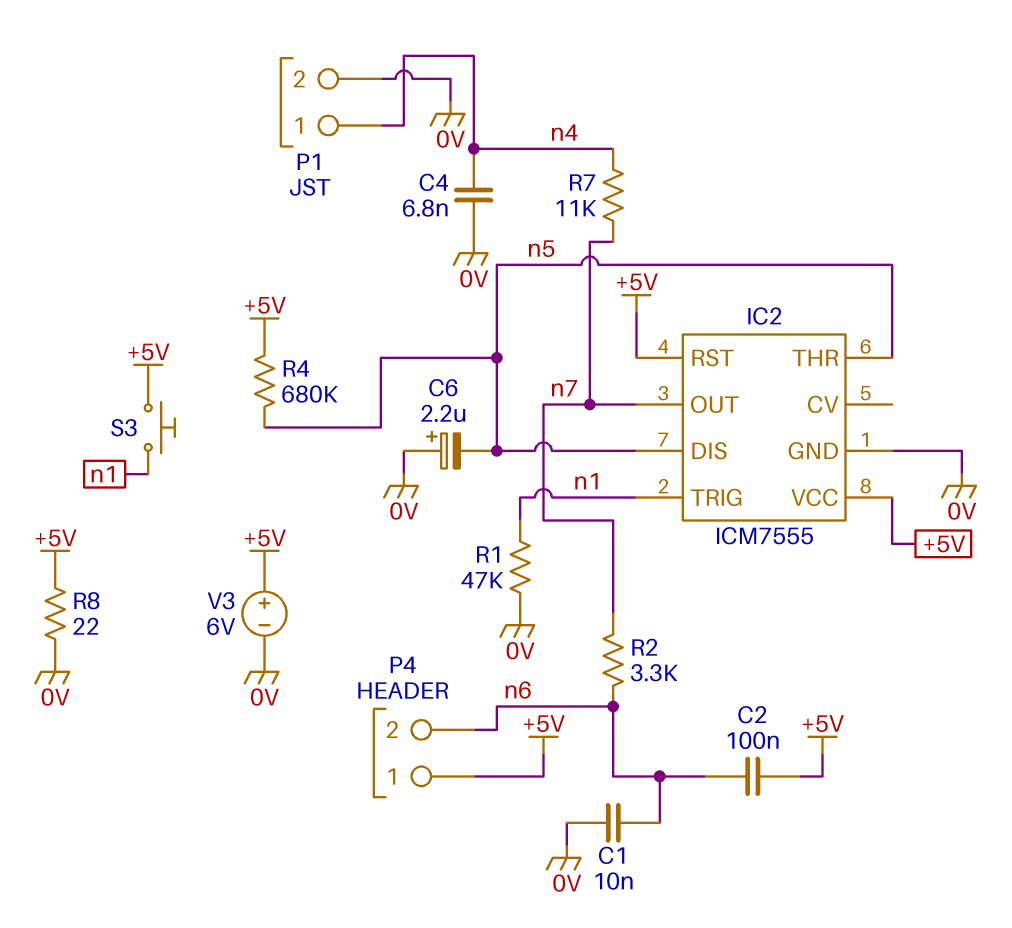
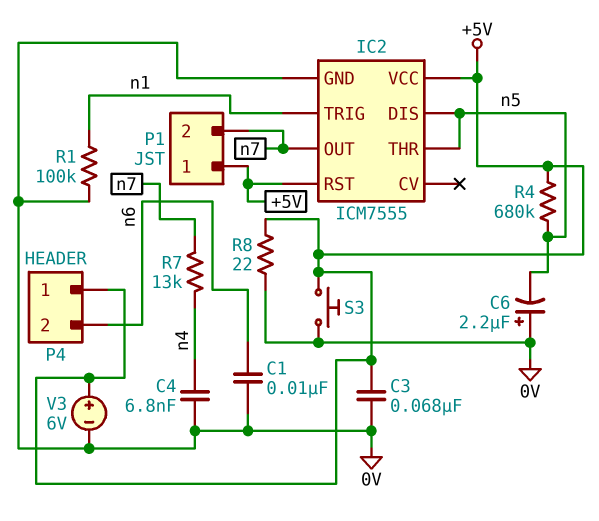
C2: 100nF (+5V, n6) -> none
C3: none -> 68nF (+5V, 0V)
P1 pin 1: n4 -> +5V
P1 pin 2: 0V -> n7
R1: 47k (0V, n1) -> 100k (0V, n1)
R2: 3.3k (n6, n7) -> none
R7: 11k (n4, n7) -> 13k (n4, n7)
S3: button (+5V, n1) -> button (+5V, 0V)

